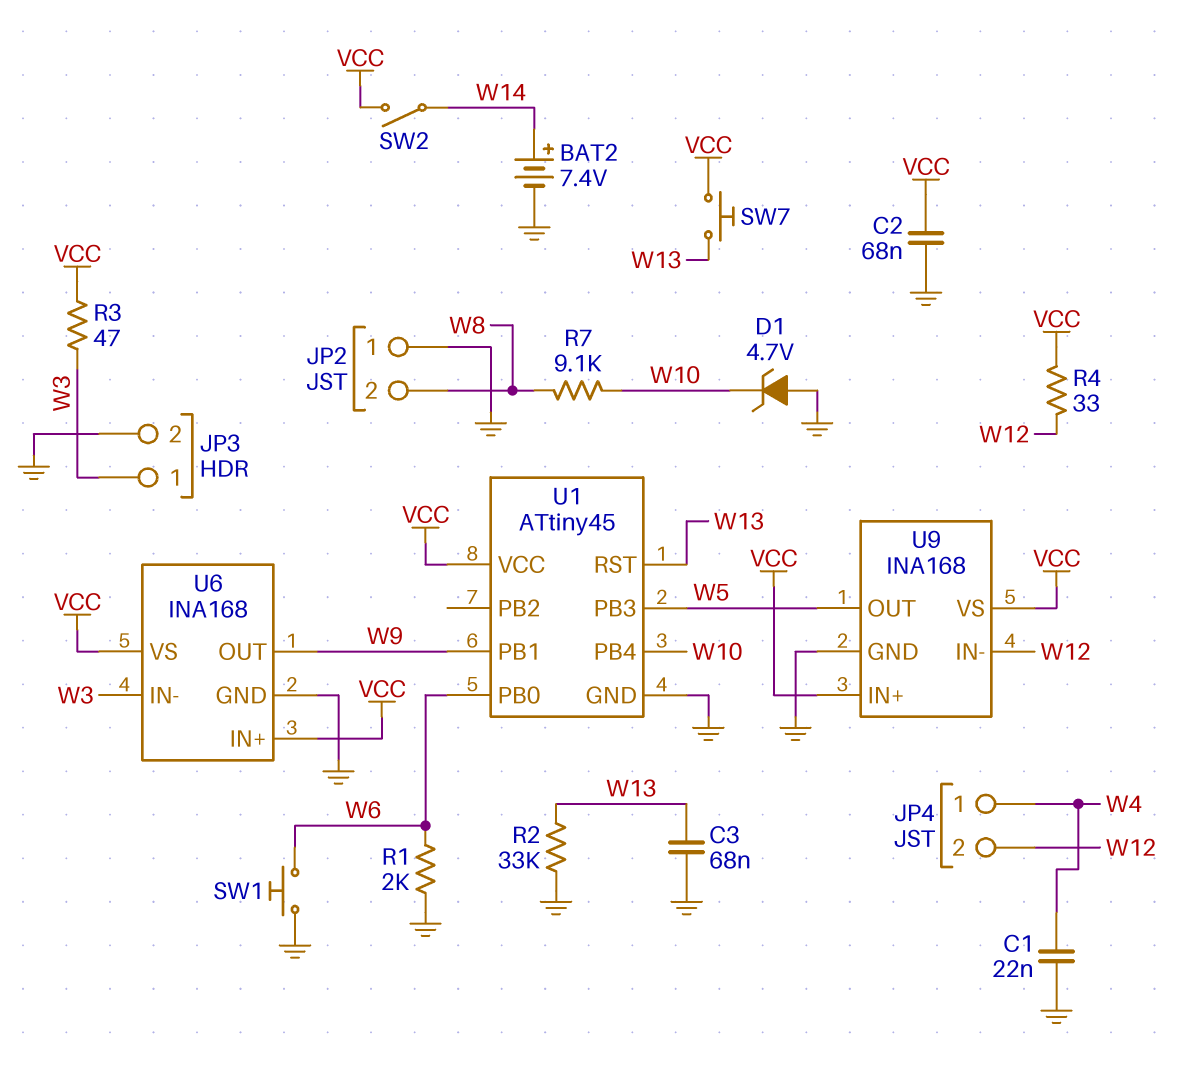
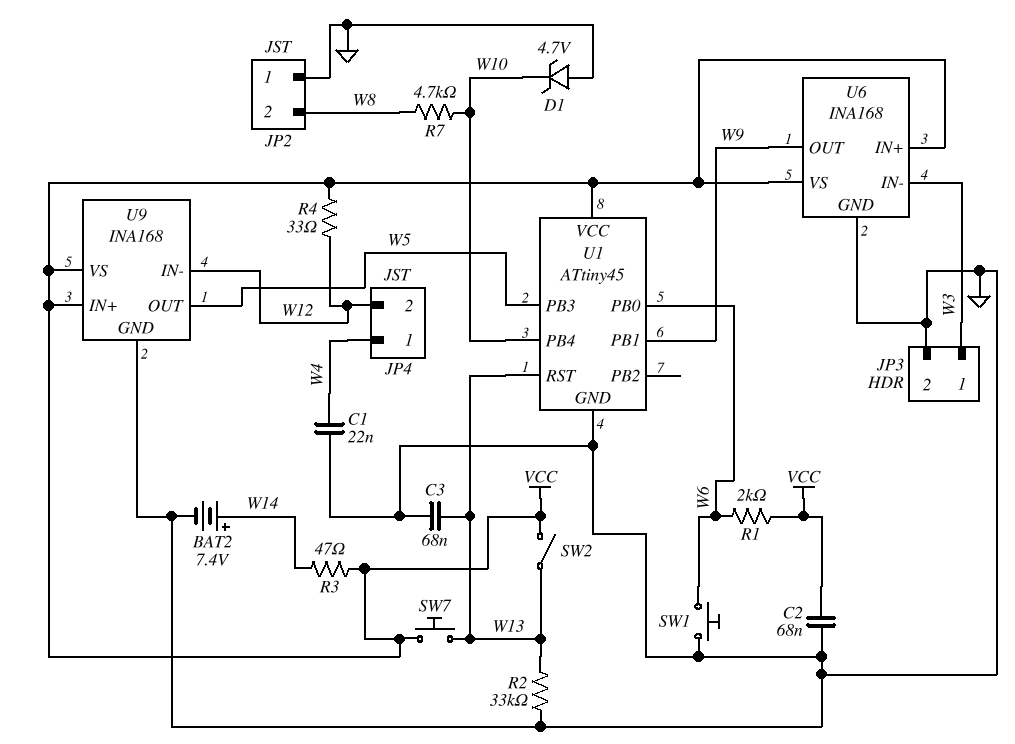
R1: 2k (GND, W6) -> 2k (VCC, W6)
R3: 47 (VCC, W3) -> 47 (VCC, W14)
R7: 9.1k (W8, W10) -> 4.7k (W8, W10)
SW2: switch (VCC, W14) -> switch (VCC, W13)

